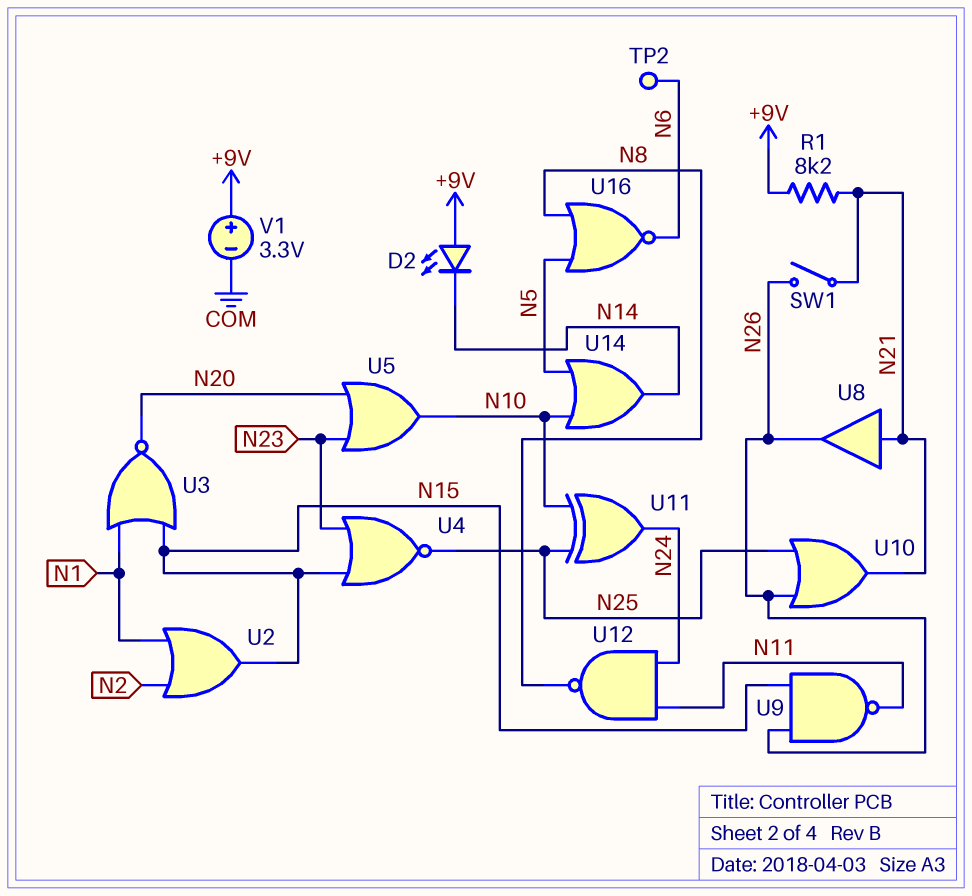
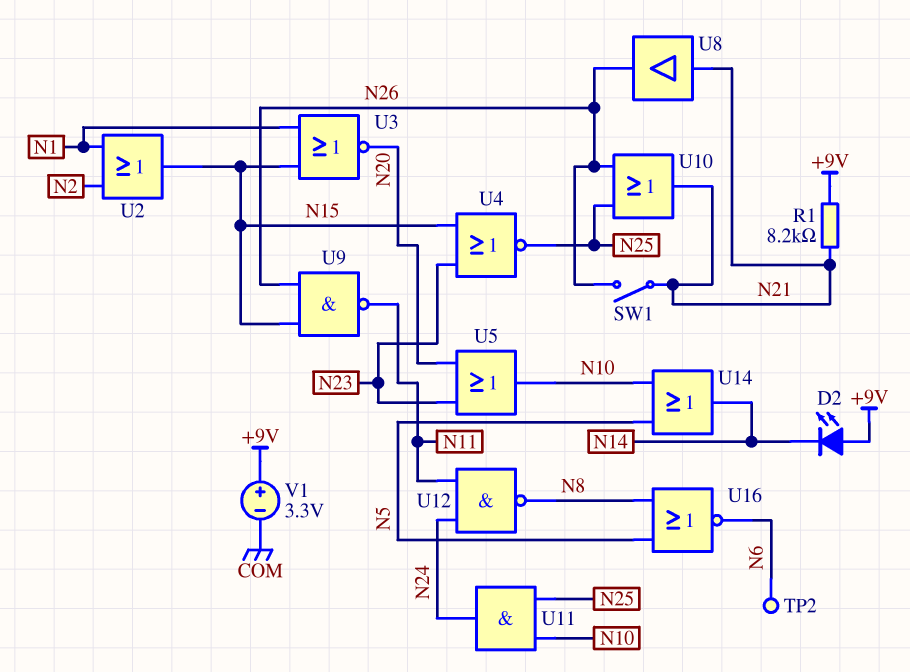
U11: XOR (in N10, in N25, out N24) -> AND (in N10, in N25, out N24)

